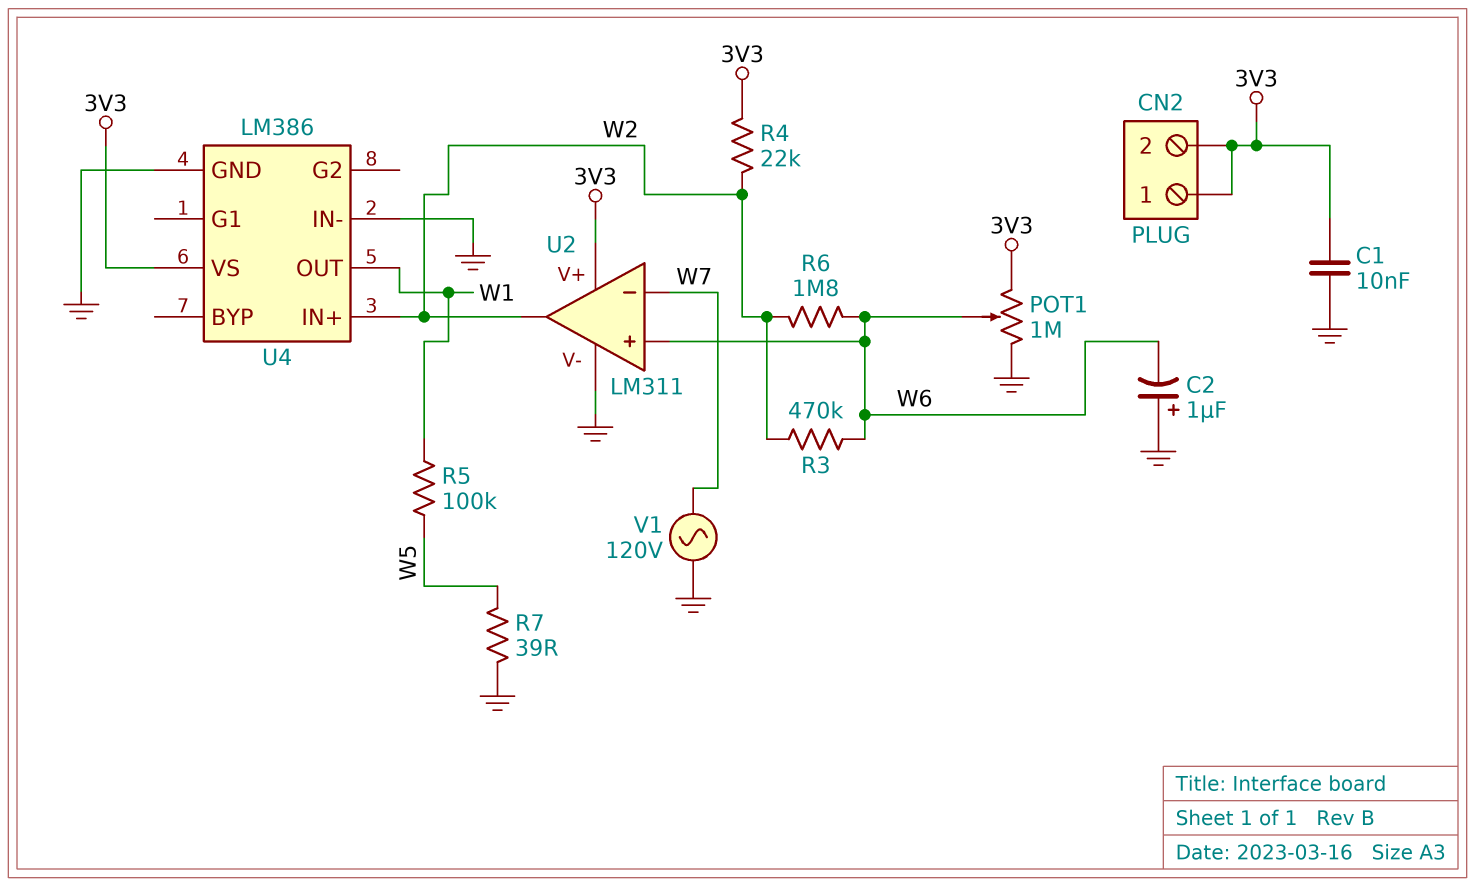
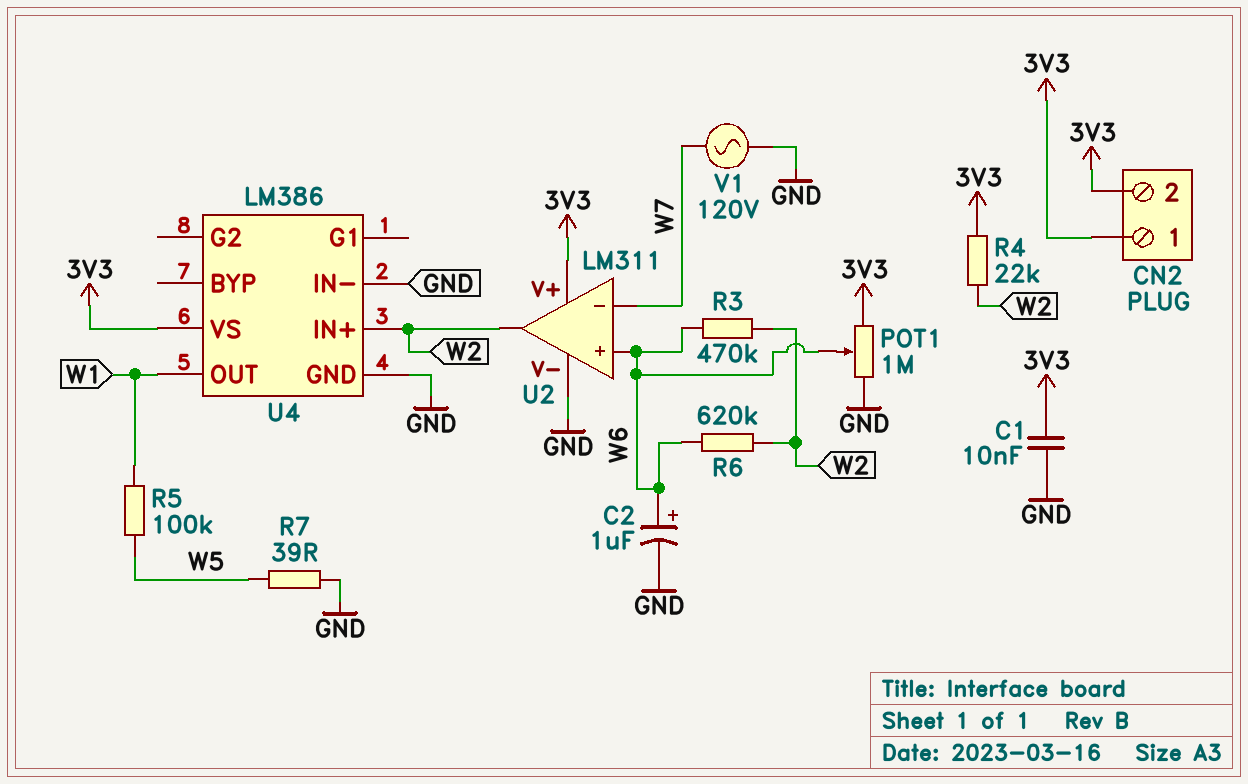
C2: 1uF (plus GND, minus W6) -> 1uF (plus W6, minus GND)
R6: 1.8M (W2, W6) -> 620k (W2, W6)

